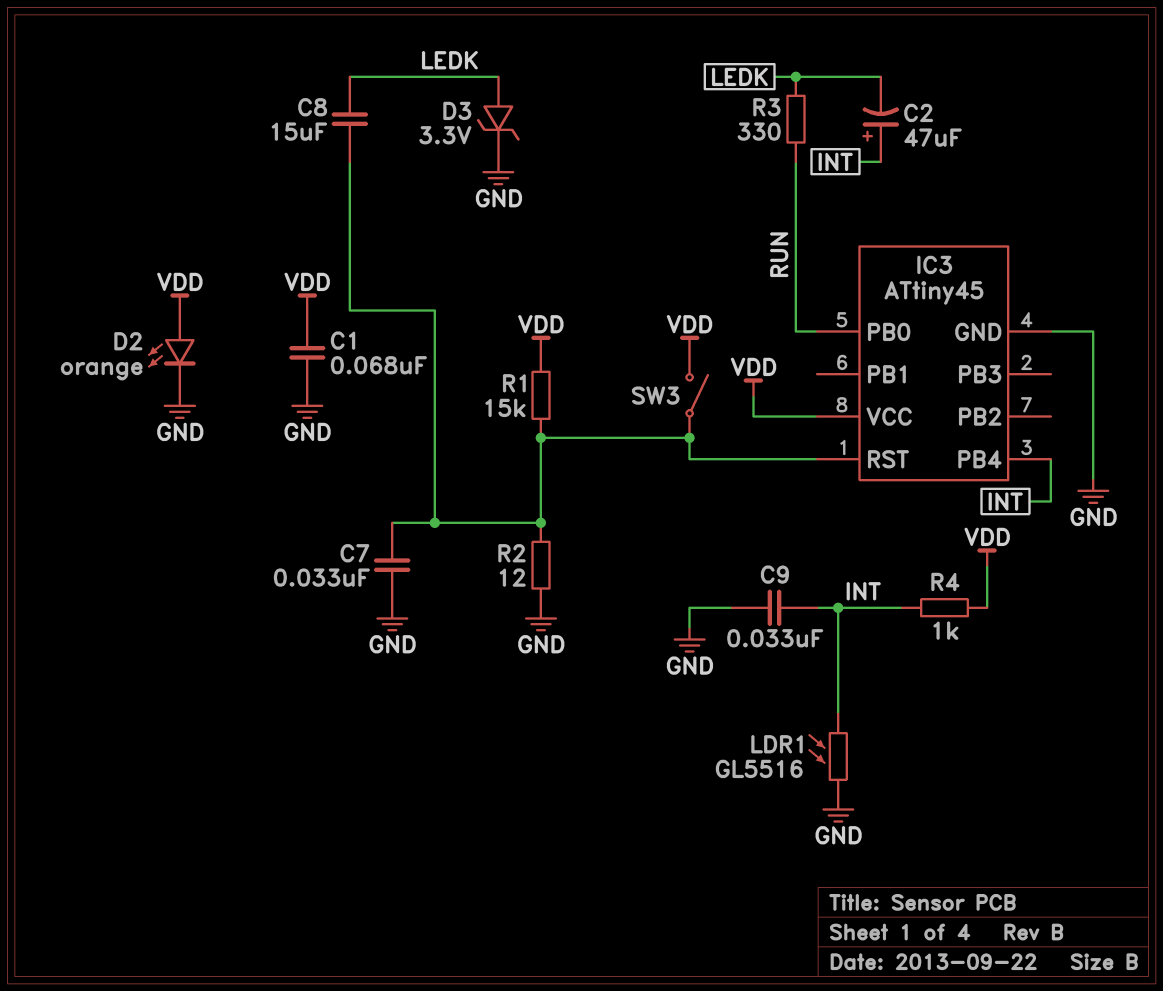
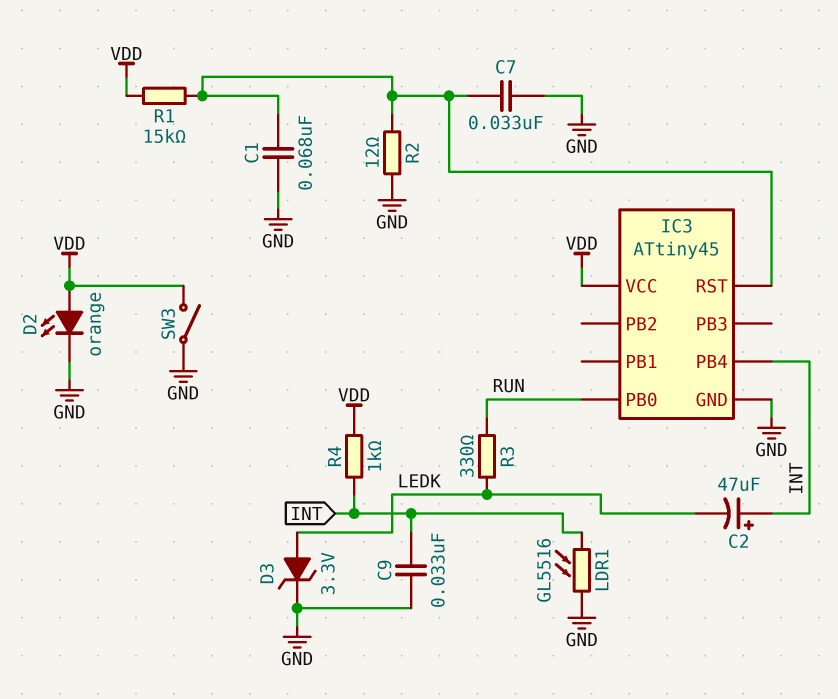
C1: 68nF (GND, VDD) -> 68nF (GND, IC3/RST)
C8: 15uF (IC3/RST, LEDK) -> none
SW3: switch (IC3/RST, VDD) -> switch (GND, VDD)

